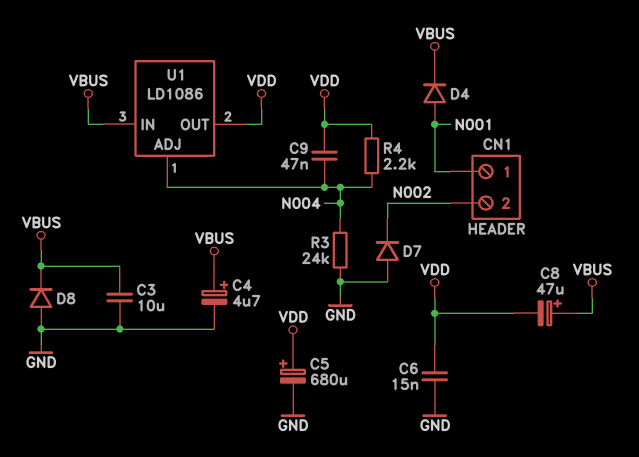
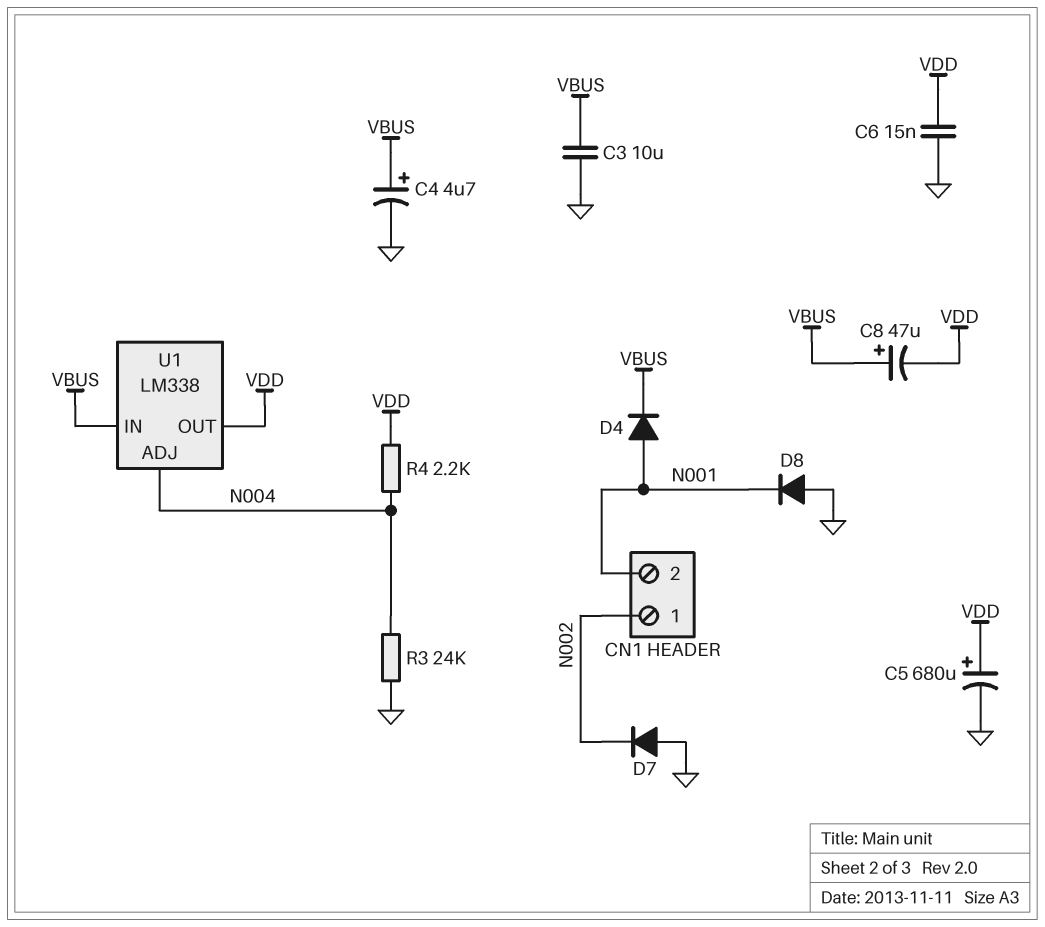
C9: 47nF (N004, VDD) -> none
CN1 pin 1: N001 -> N002
CN1 pin 2: N002 -> N001
D8: diode (A GND, K VBUS) -> diode (A GND, K N001)
U1: LD1086 -> LM338

